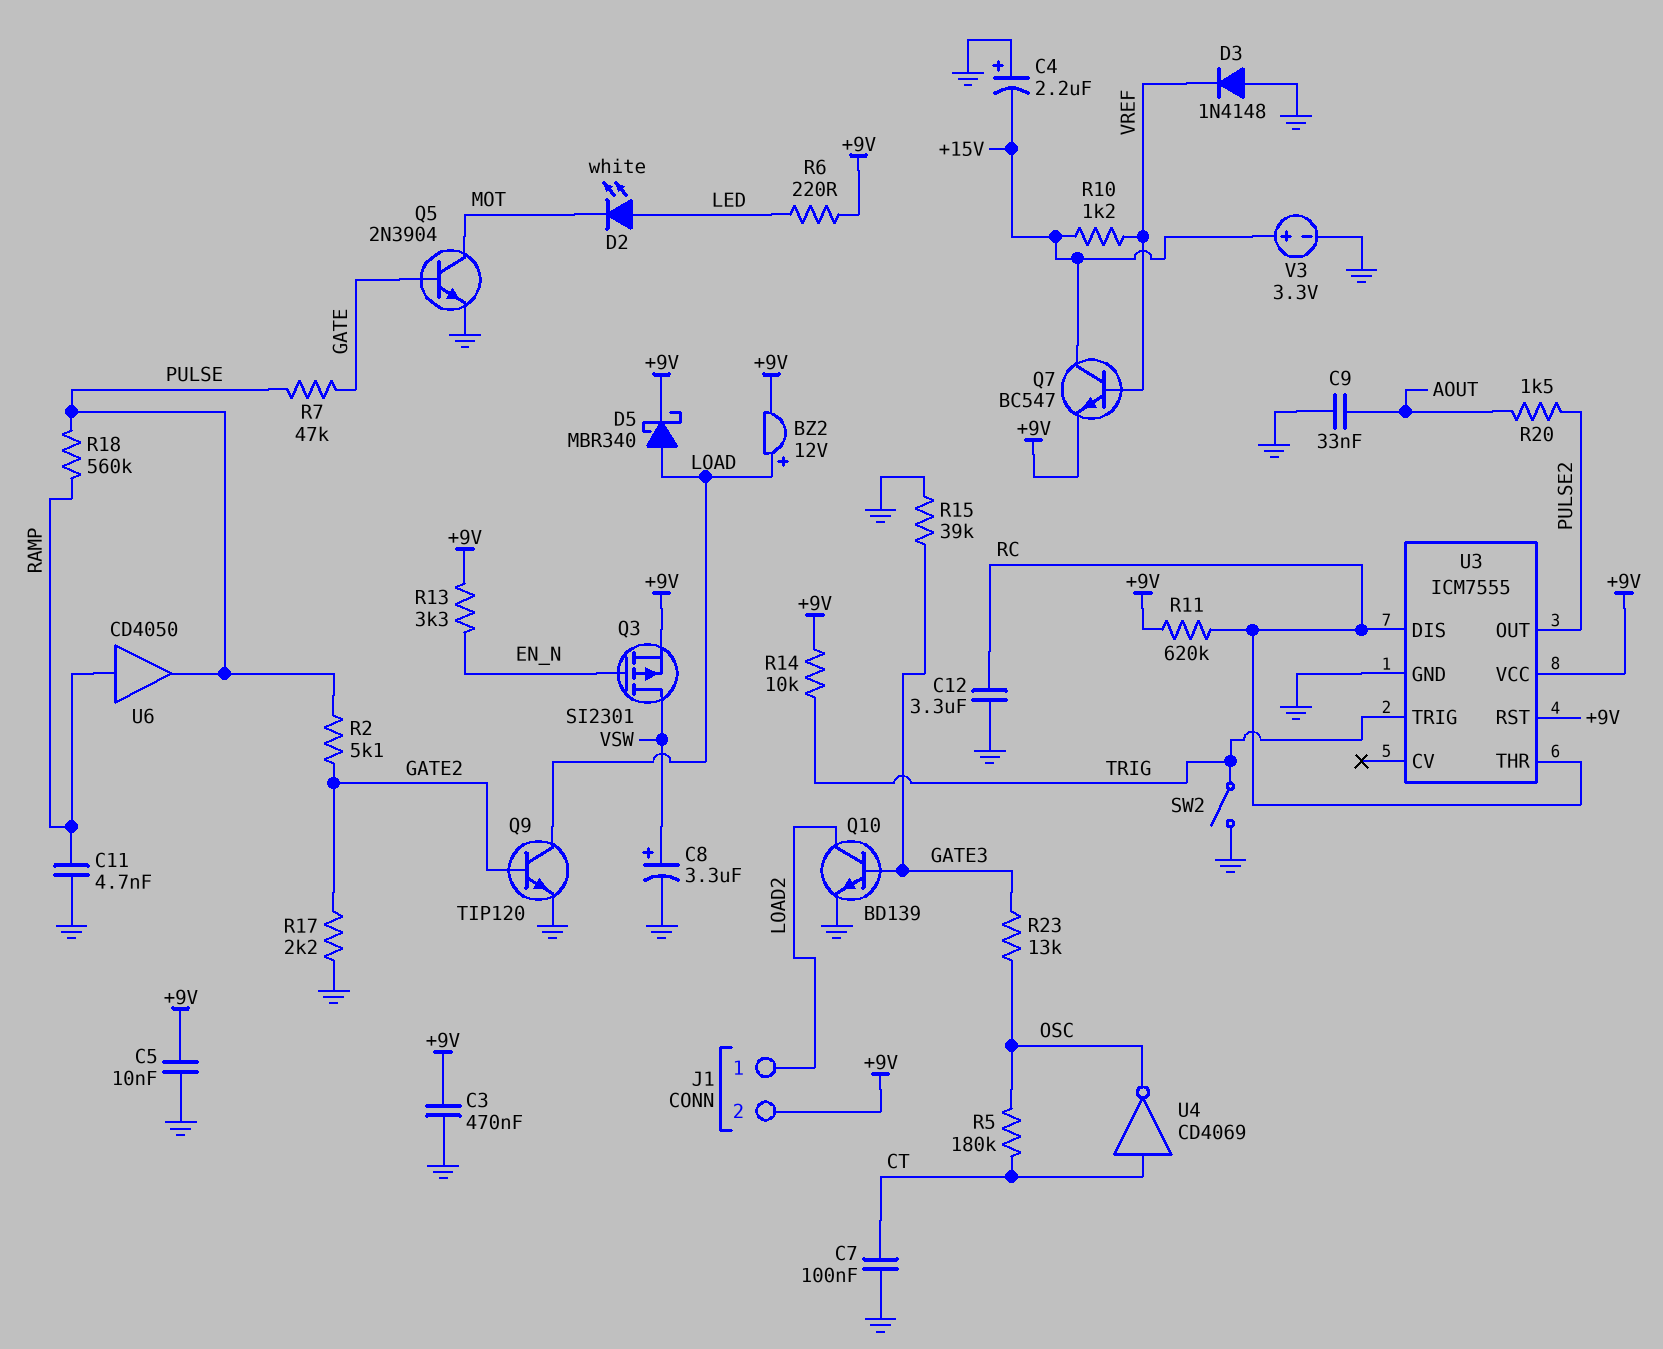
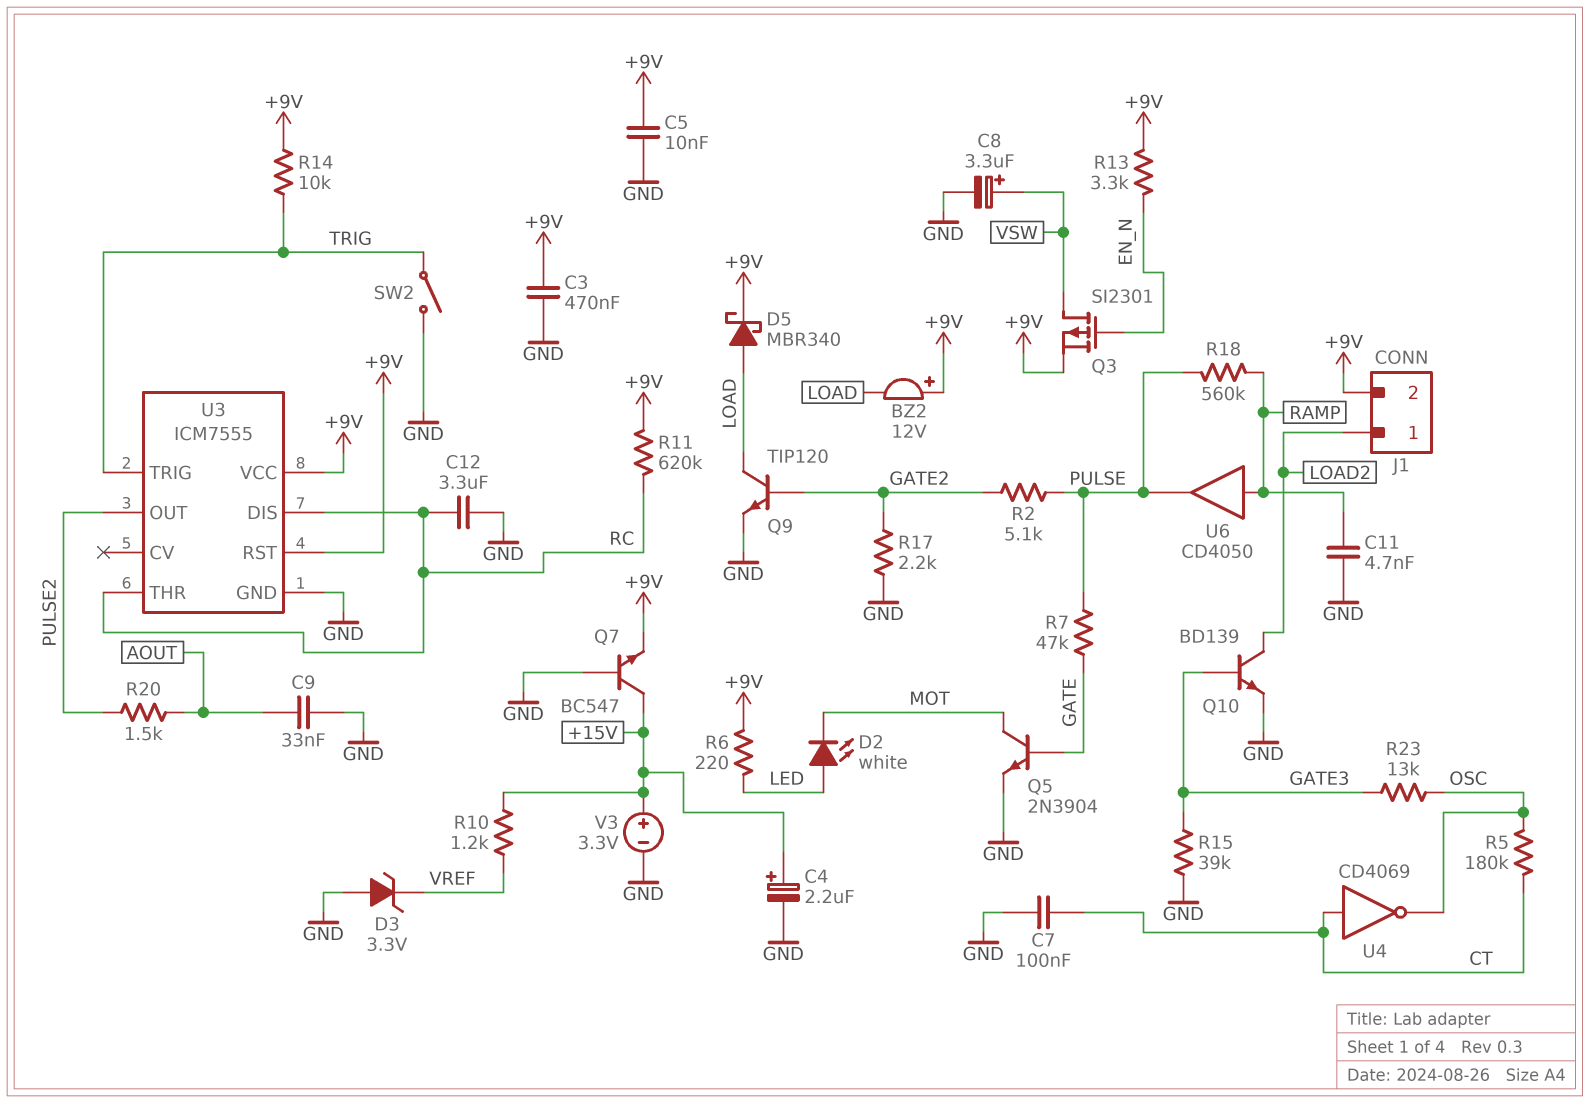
BZ2: buzzer 12V (plus LOAD, minus +9V) -> buzzer 12V (plus +9V, minus LOAD)
C4: 2.2uF (plus GND, minus +15V) -> 2.2uF (plus +15V, minus GND)
D3: diode 1N4148 (A GND, K VREF) -> zener 3.3V (A GND, K VREF)
Q7: NPN BC547 (B VREF, C +15V, E +9V) -> NPN BC547 (B GND, C +15V, E +9V)

